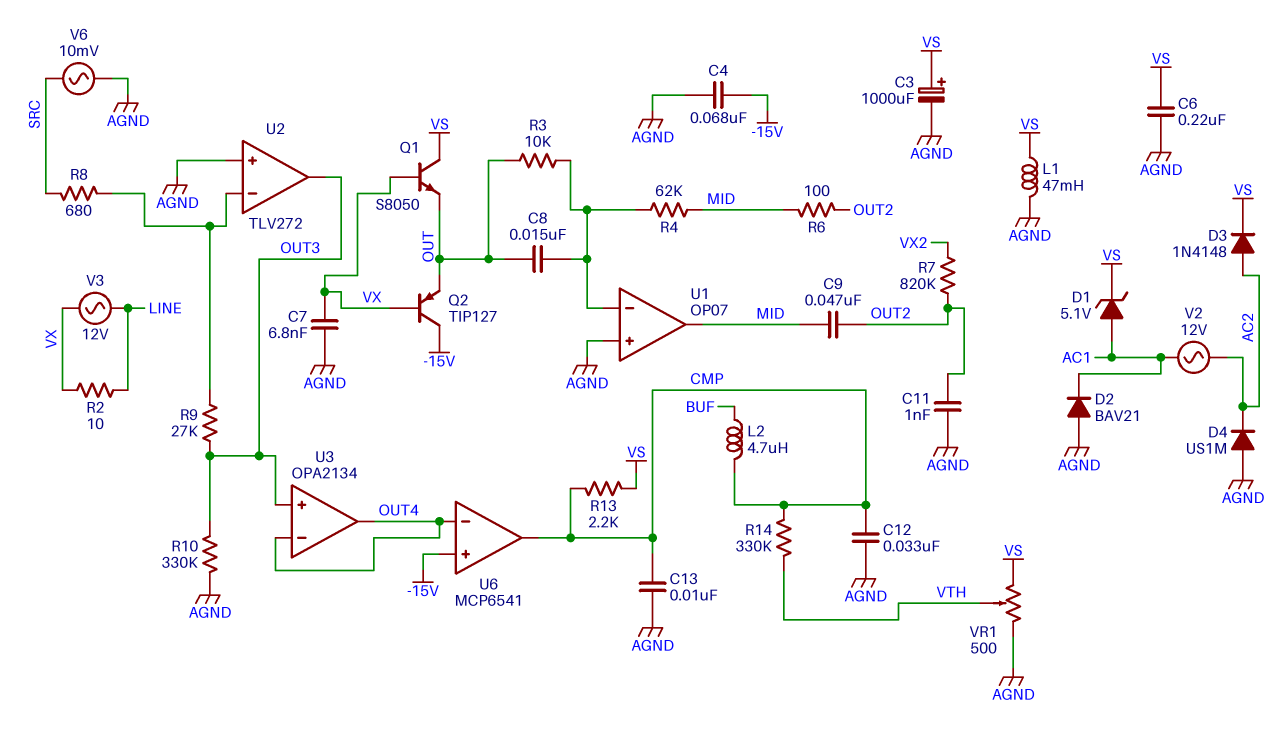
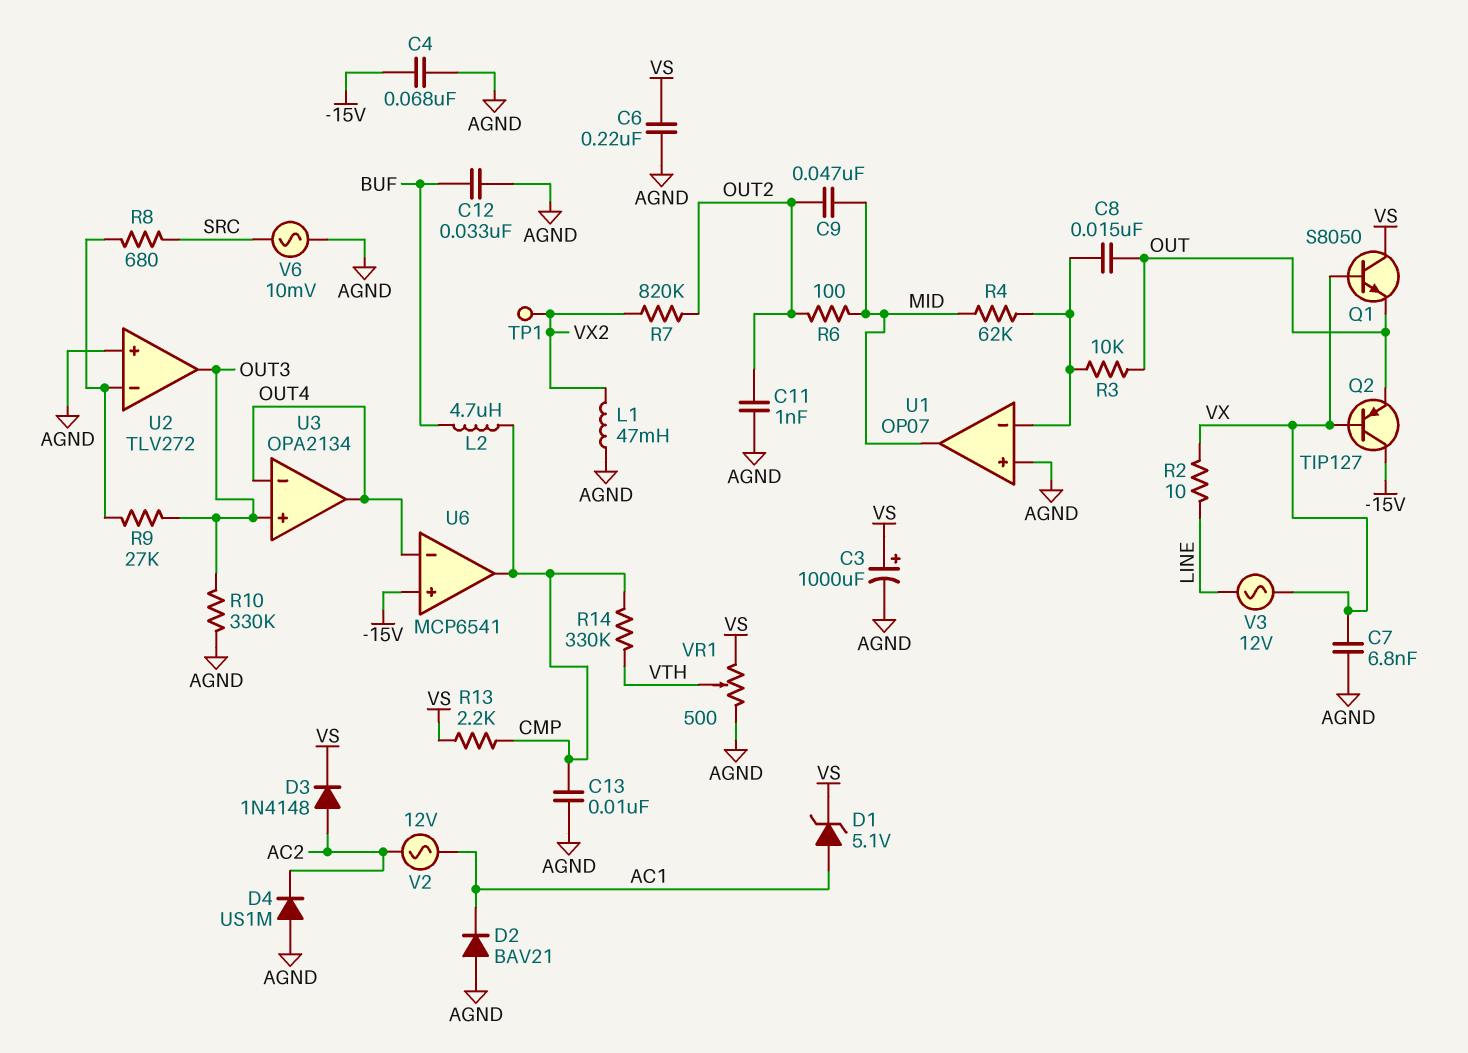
C12: 33nF (AGND, CMP) -> 33nF (AGND, BUF)
L1: 47mH (AGND, VS) -> 47mH (AGND, VX2)
TP1: none -> test point (VX2)

